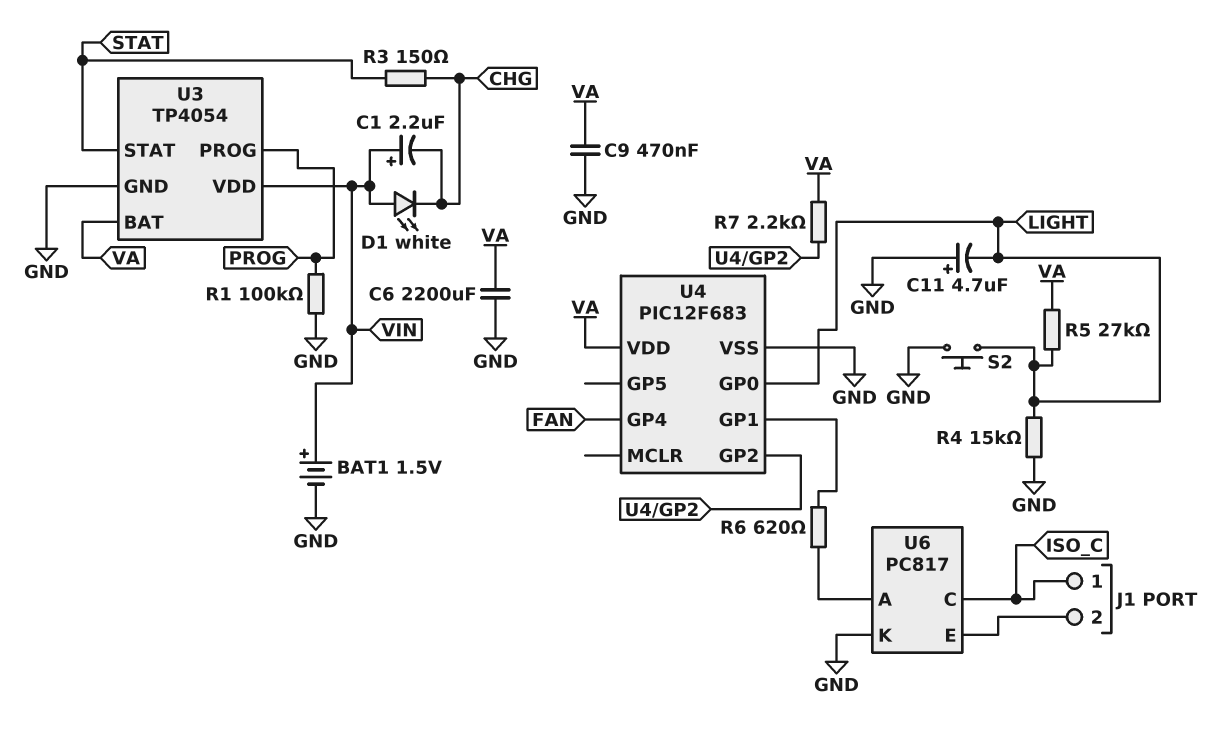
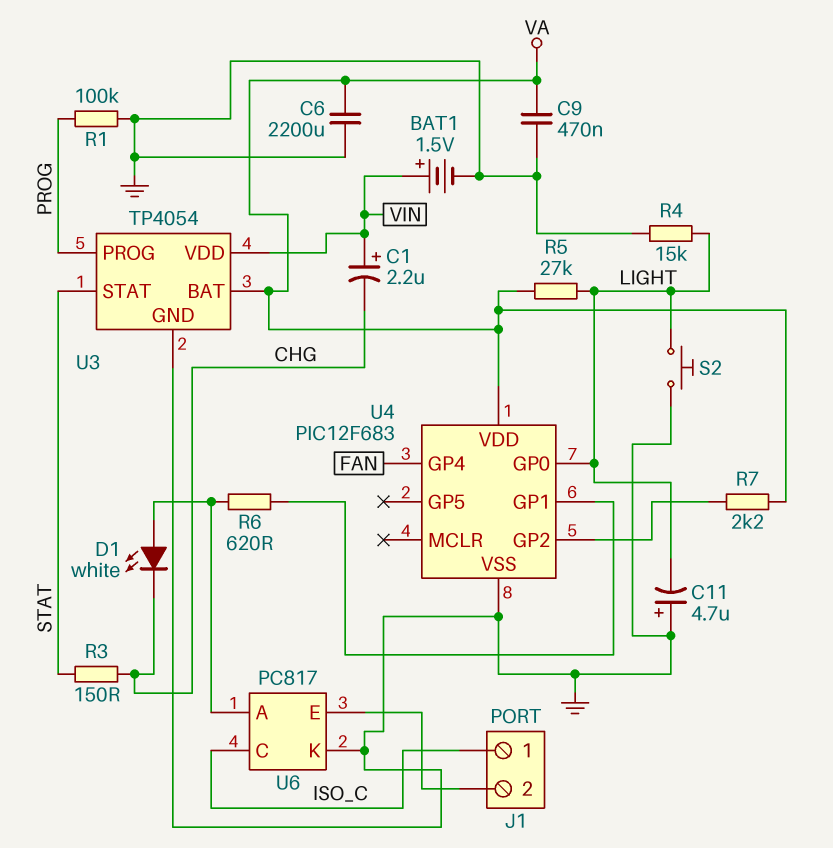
D1: LED white (A VIN, K CHG) -> LED white (A U6/A, K CHG)

